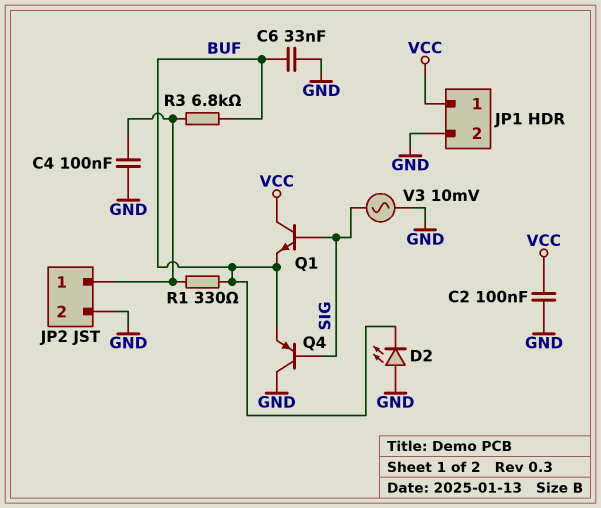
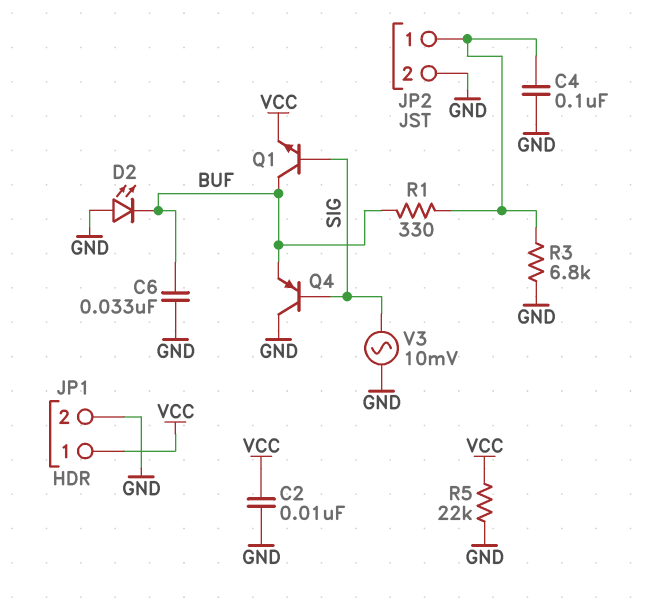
C2: 100nF (GND, VCC) -> 10nF (GND, VCC)
Q1: NPN (B SIG, C VCC, E BUF) -> NPN (B SIG, C BUF, E VCC)
R3: 6.8k (BUF, JP2/1) -> 6.8k (GND, JP2/1)
R5: none -> 22k (GND, VCC)

